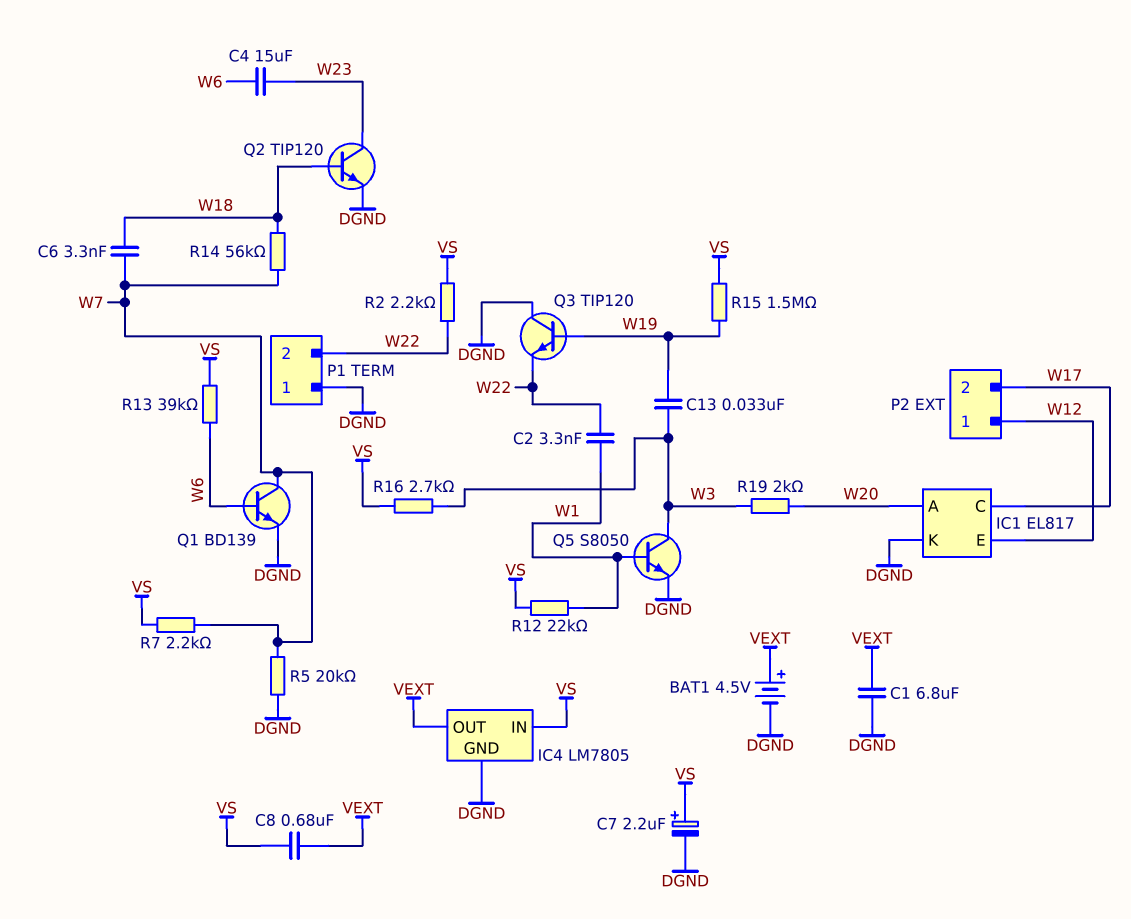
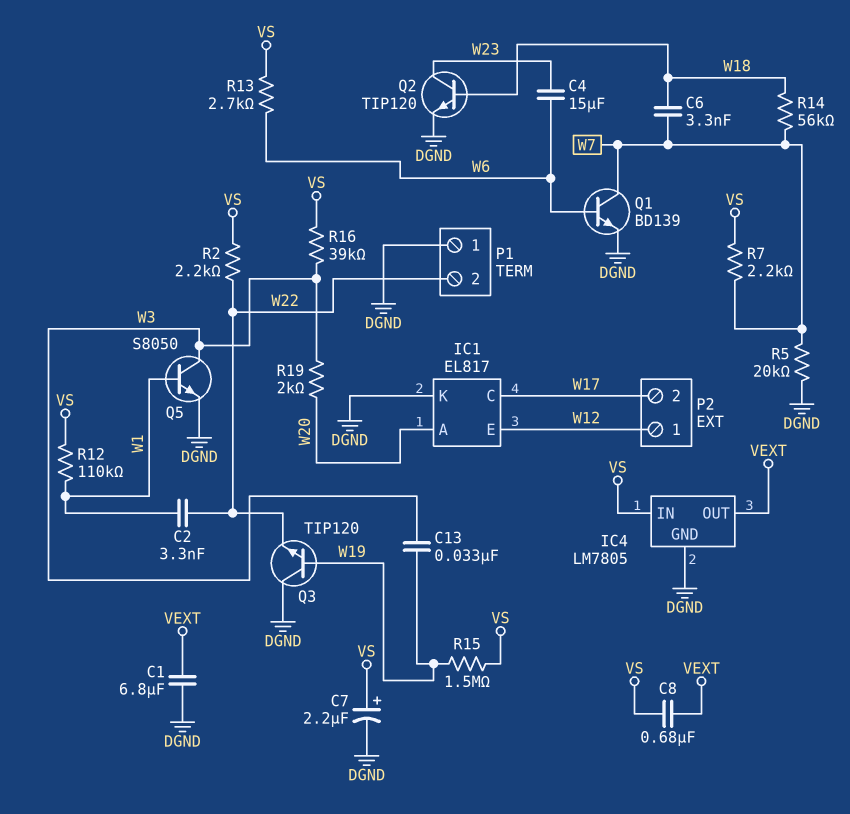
BAT1: 4.5V (plus VEXT, minus DGND) -> none
R12: 22k (VS, W1) -> 110k (VS, W1)
R13: 39k (VS, W6) -> 2.7k (VS, W6)
R16: 2.7k (VS, W3) -> 39k (VS, W3)

